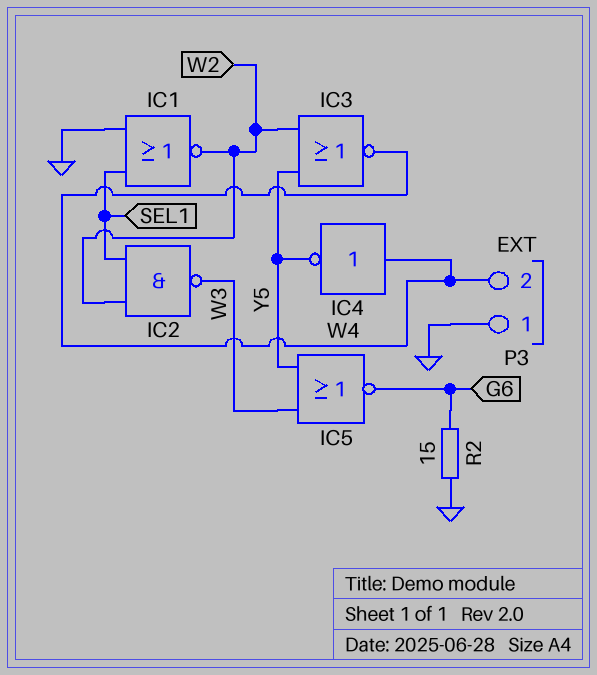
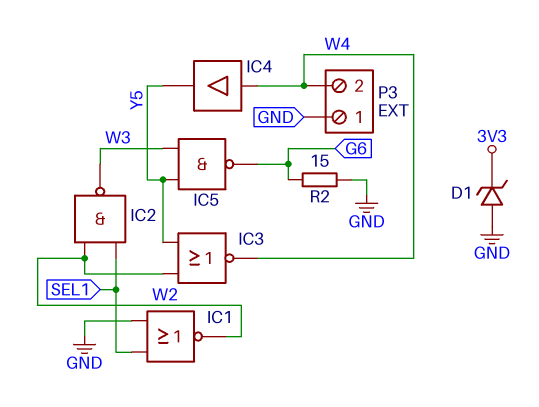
D1: none -> zener (A GND, K 3V3)
IC4: NOT (in W4, out Y5) -> buffer (in W4, out Y5)
IC5: NOR (in W3, in Y5, out G6) -> NAND (in W3, in Y5, out G6)

